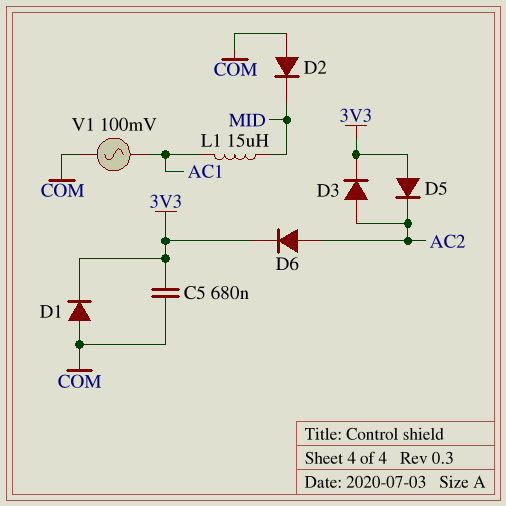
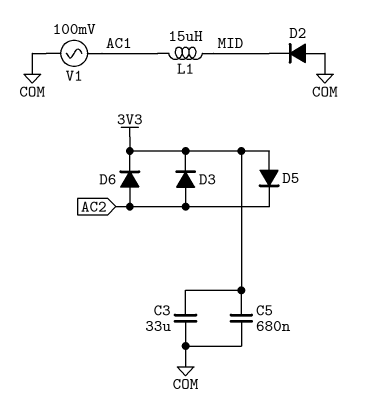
C3: none -> 33uF (3V3, COM)
D1: diode (A COM, K 3V3) -> none

